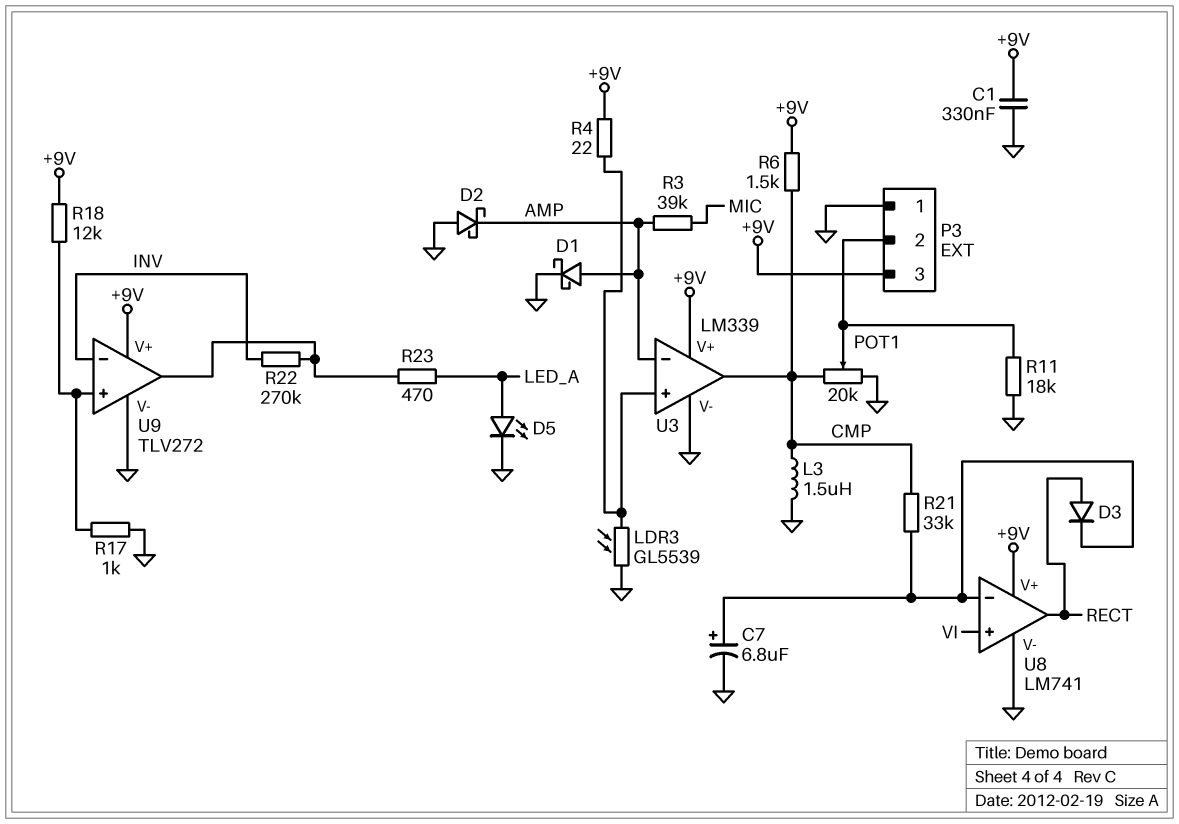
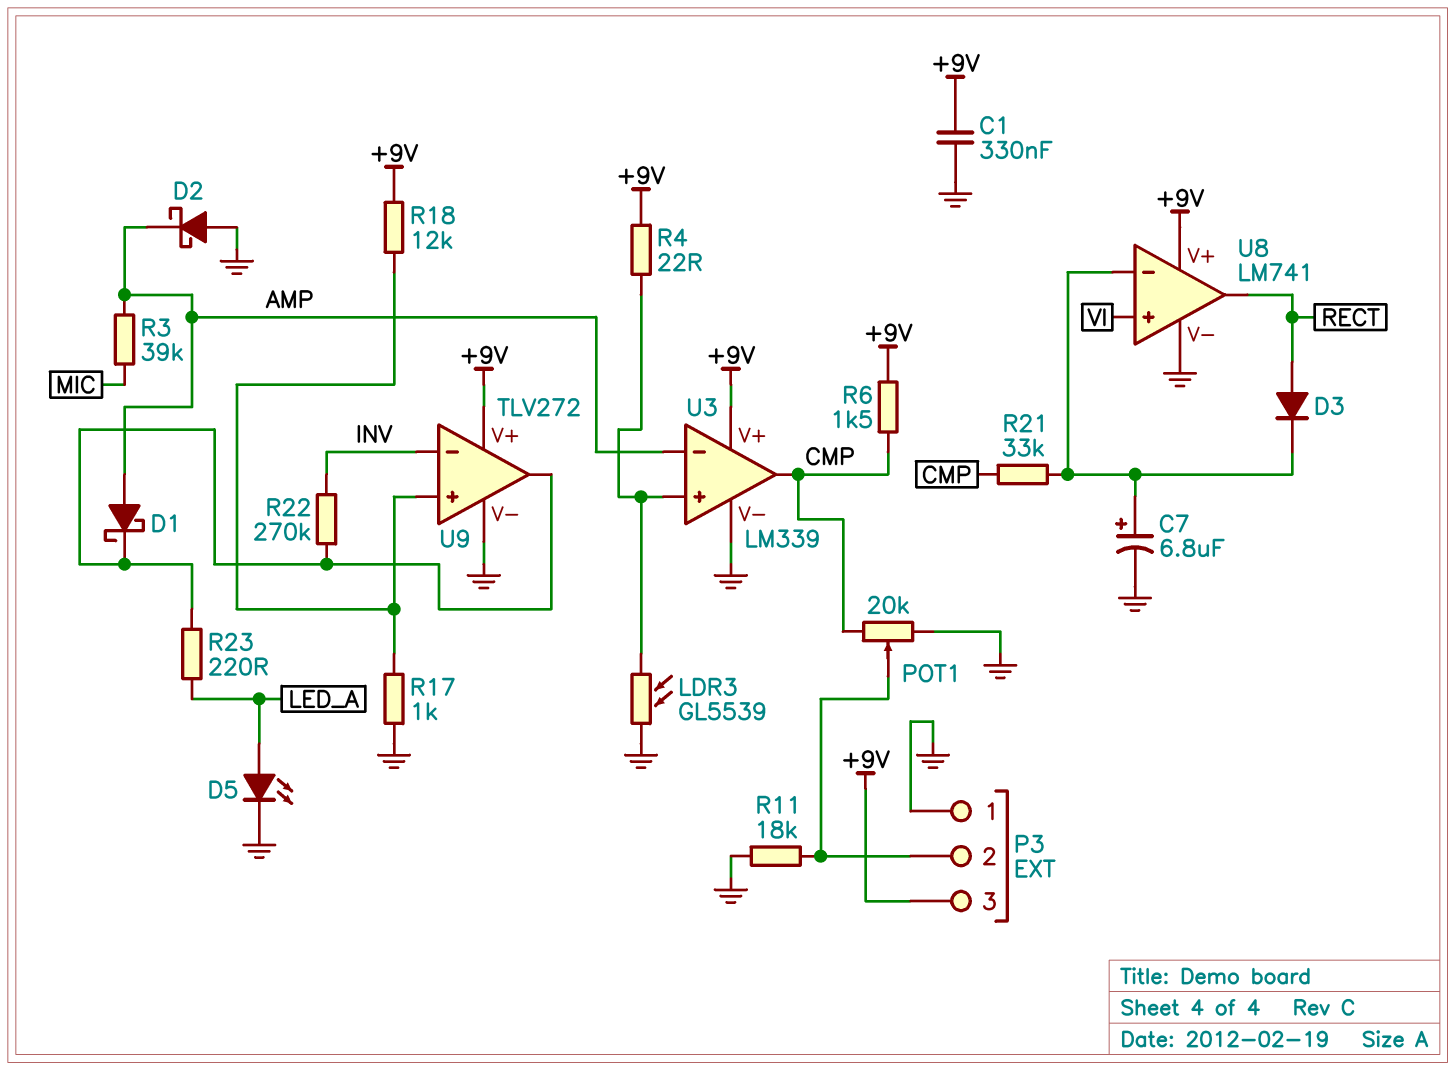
D1: schottky (A AMP, K GND) -> schottky (A AMP, K U9/out)
L3: 1.5uH (CMP, GND) -> none
R23: 470 (LED_A, U9/out) -> 220 (LED_A, U9/out)

